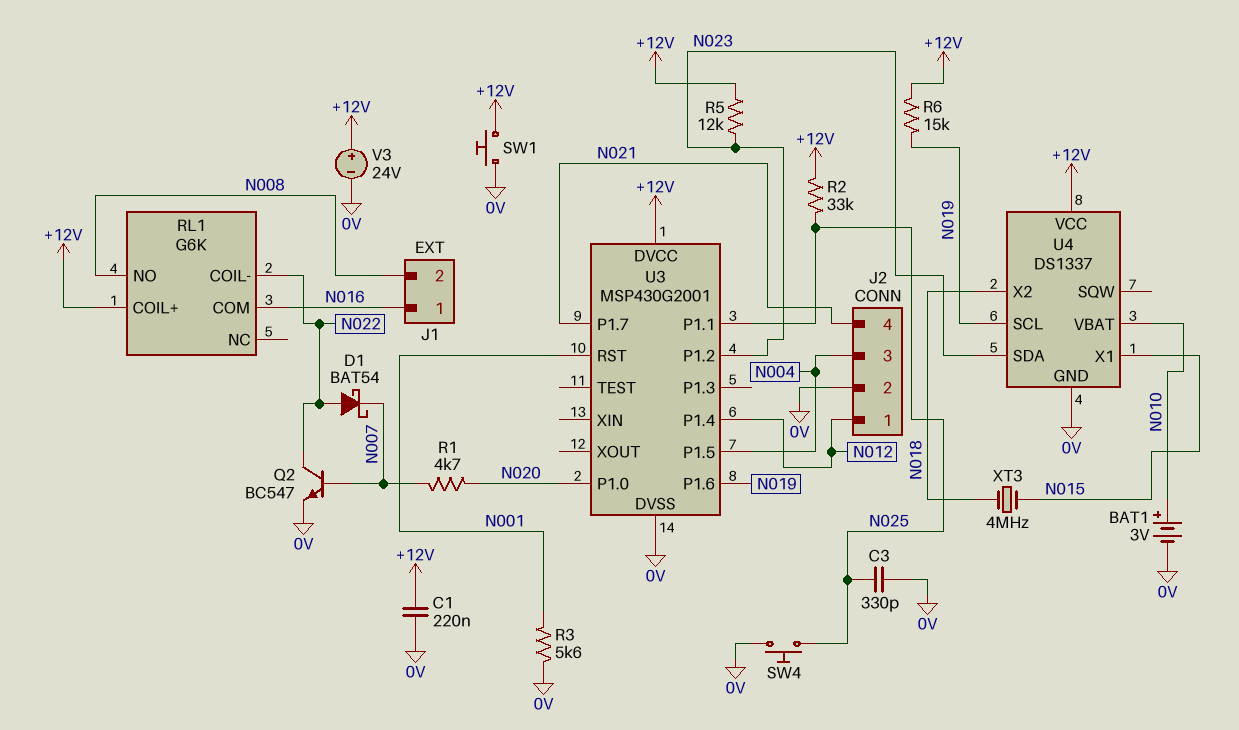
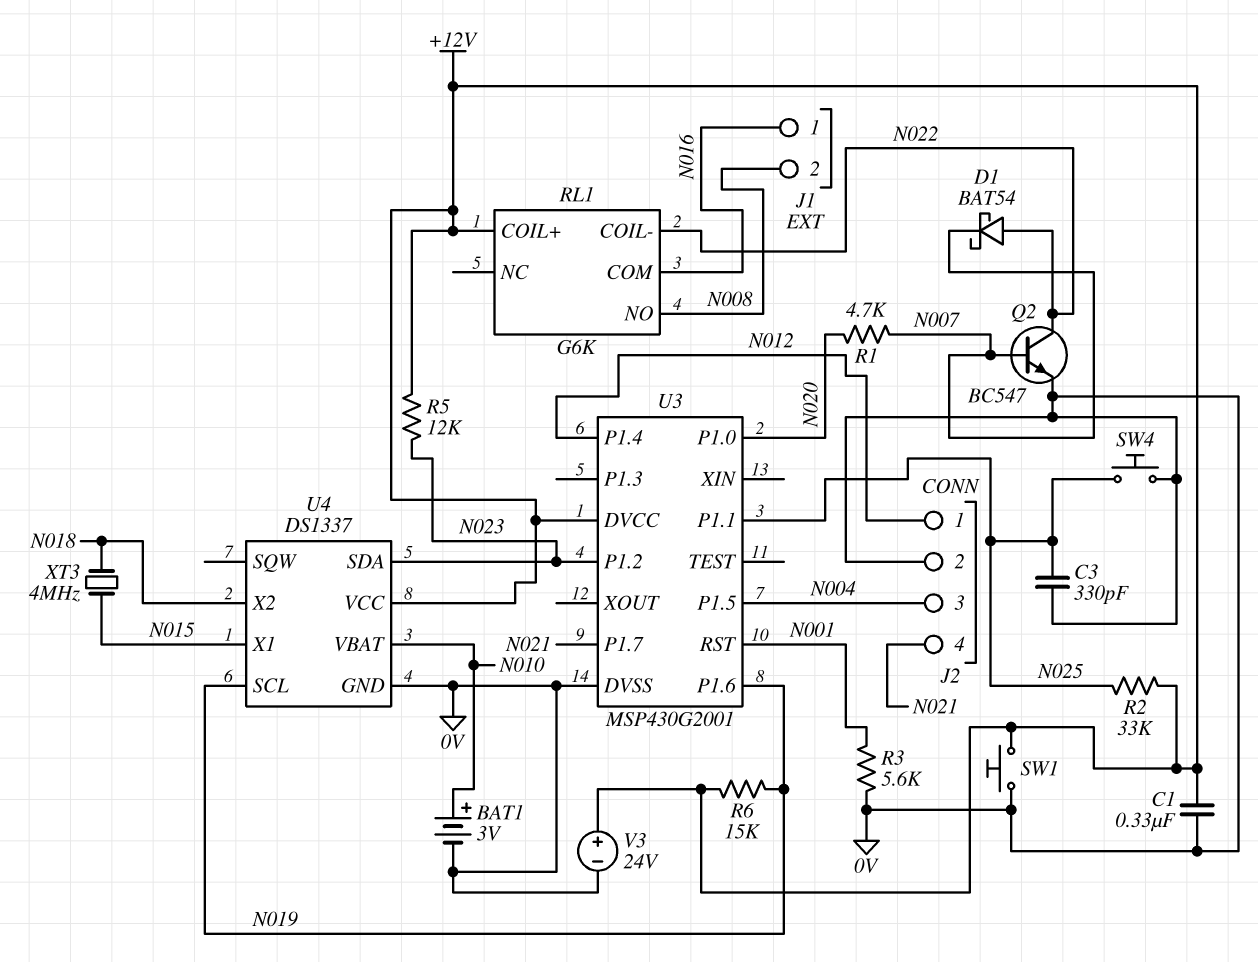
C1: 220nF (+12V, 0V) -> 330nF (+12V, 0V)

